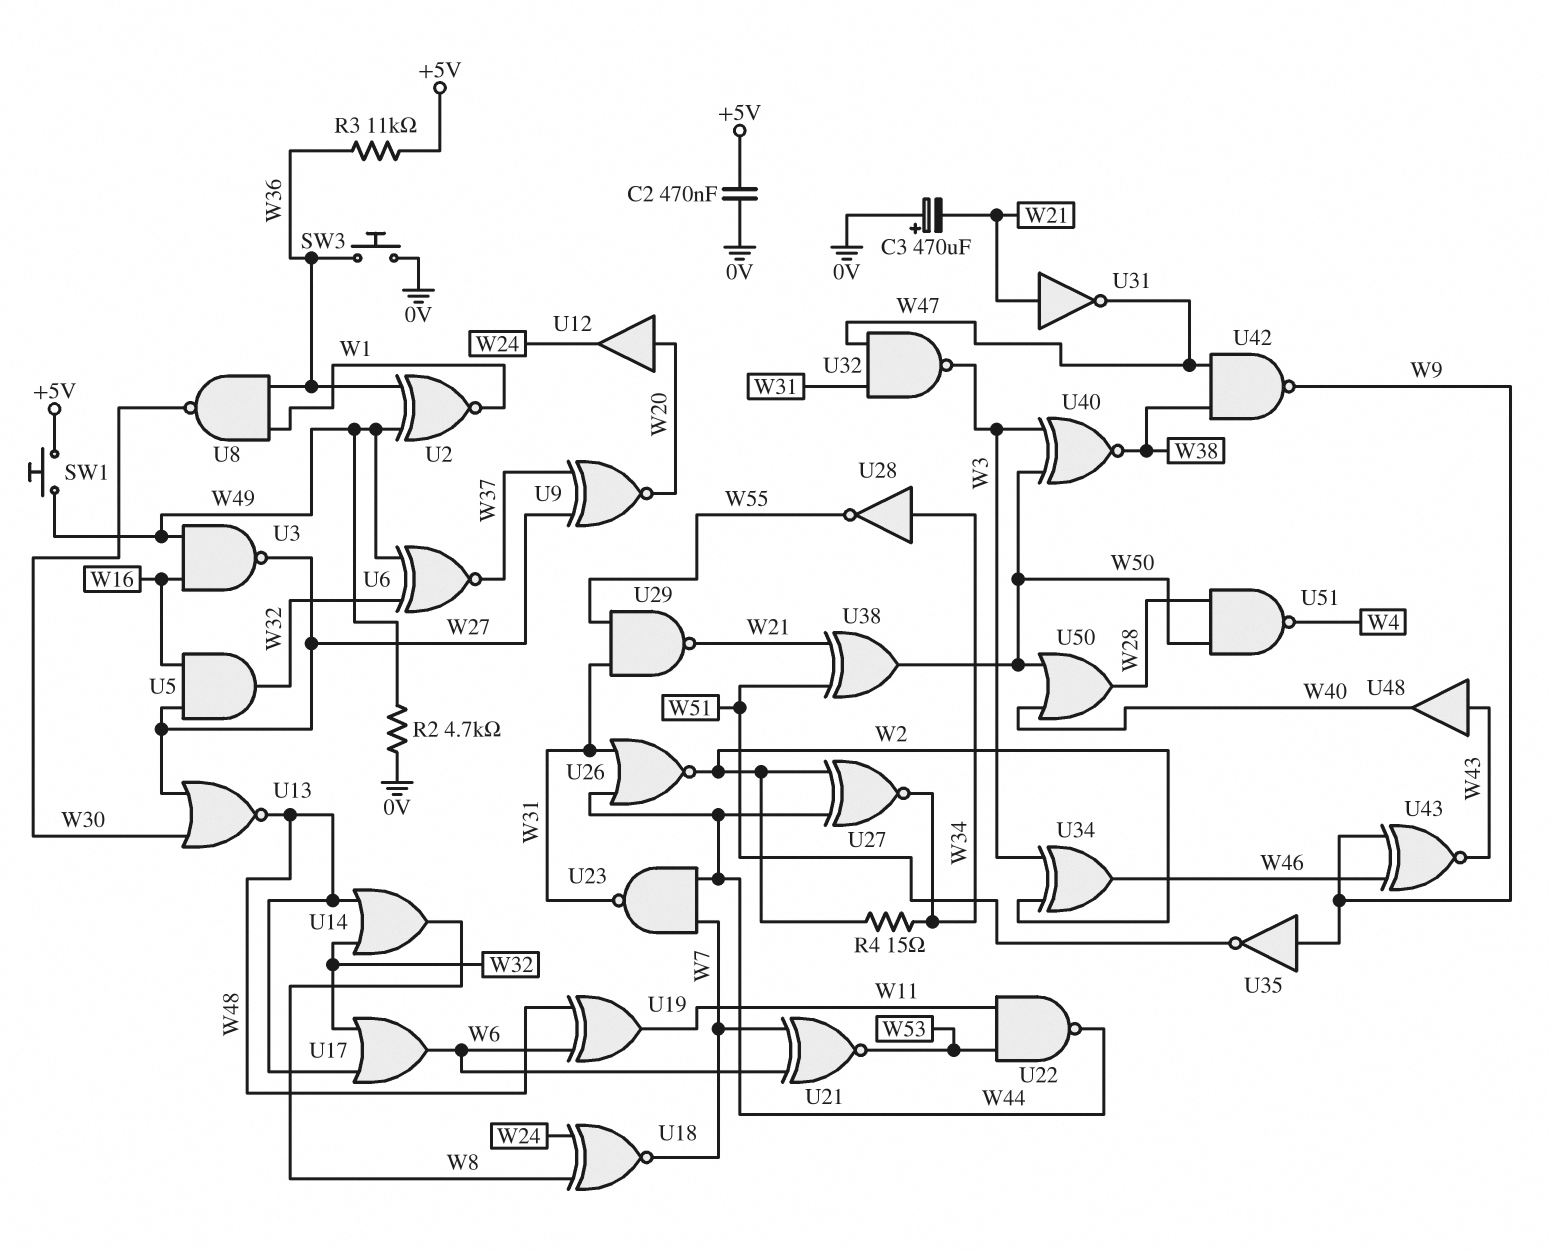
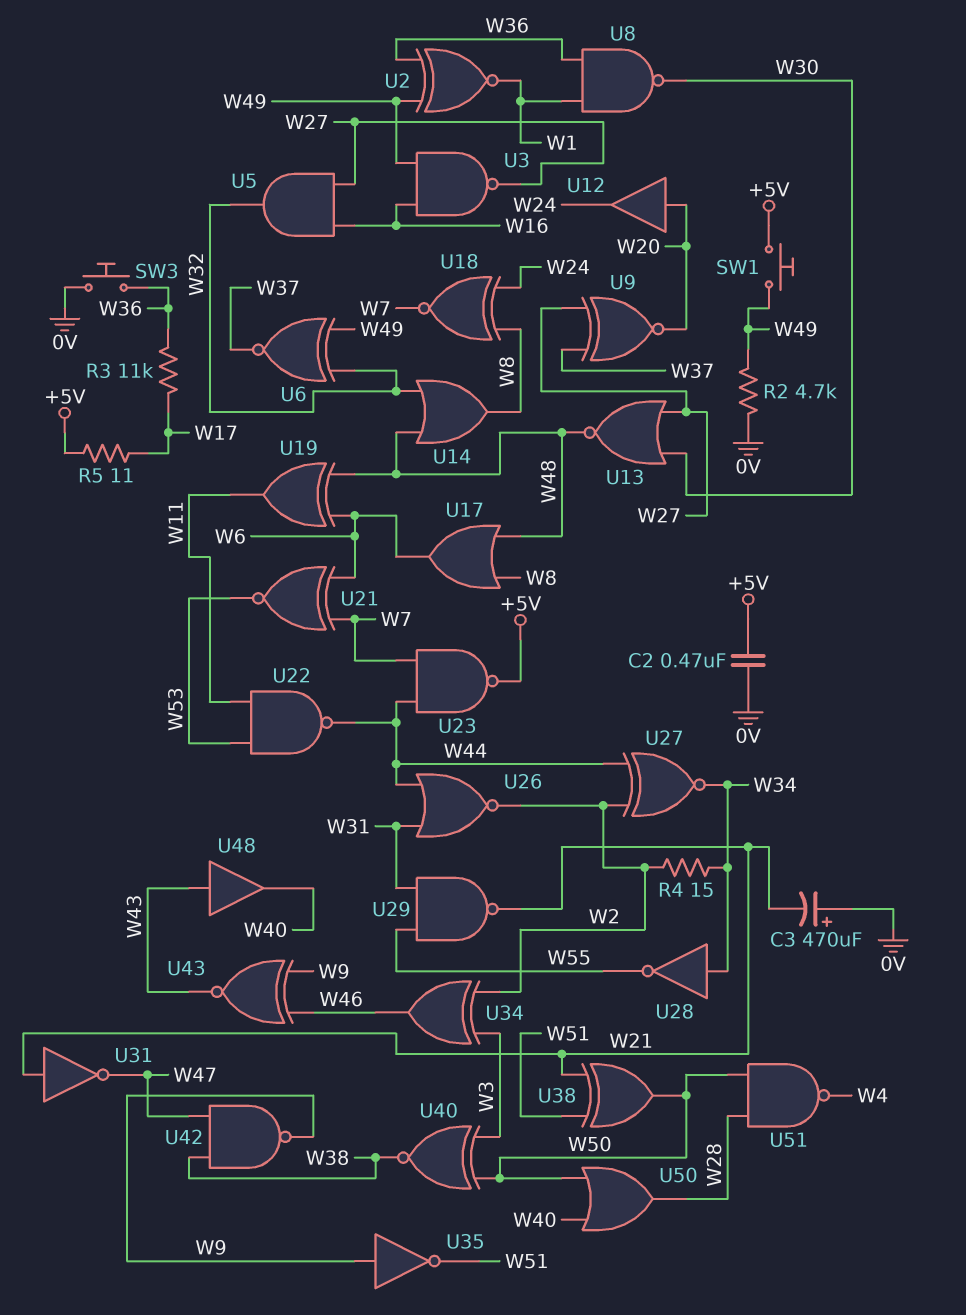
R3: 11k (+5V, W36) -> 11k (W17, W36)
R5: none -> 11 (+5V, W17)
U17: OR (in W32, in W48, out W6) -> OR (in W8, in W48, out W6)
U23: NAND (in W7, in W44, out W31) -> NAND (in W7, in W44, out +5V)
U32: NAND (in W31, in W47, out W3) -> none

